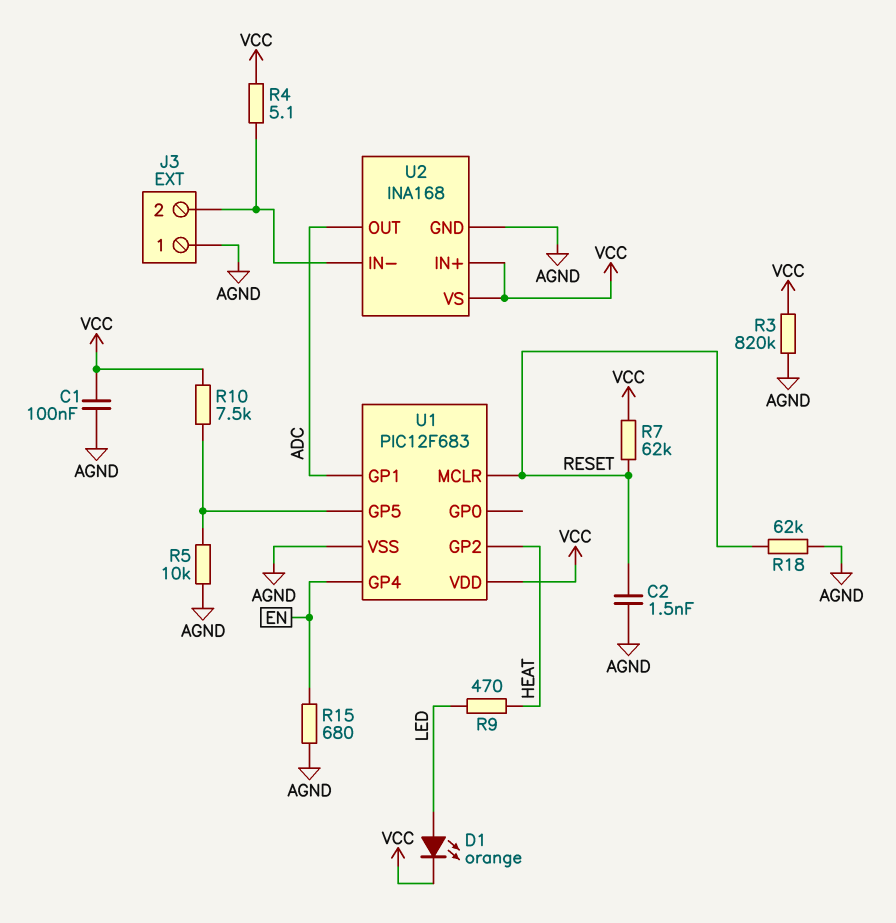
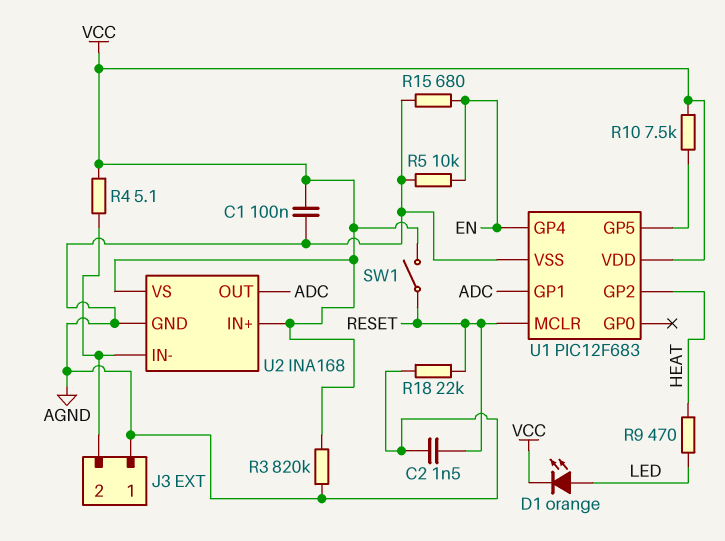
R5: 10k (AGND, U1/GP5) -> 10k (AGND, EN)
R7: 62k (RESET, VCC) -> none
R18: 62k (AGND, RESET) -> 22k (AGND, RESET)
SW1: none -> switch (RESET, VCC)

